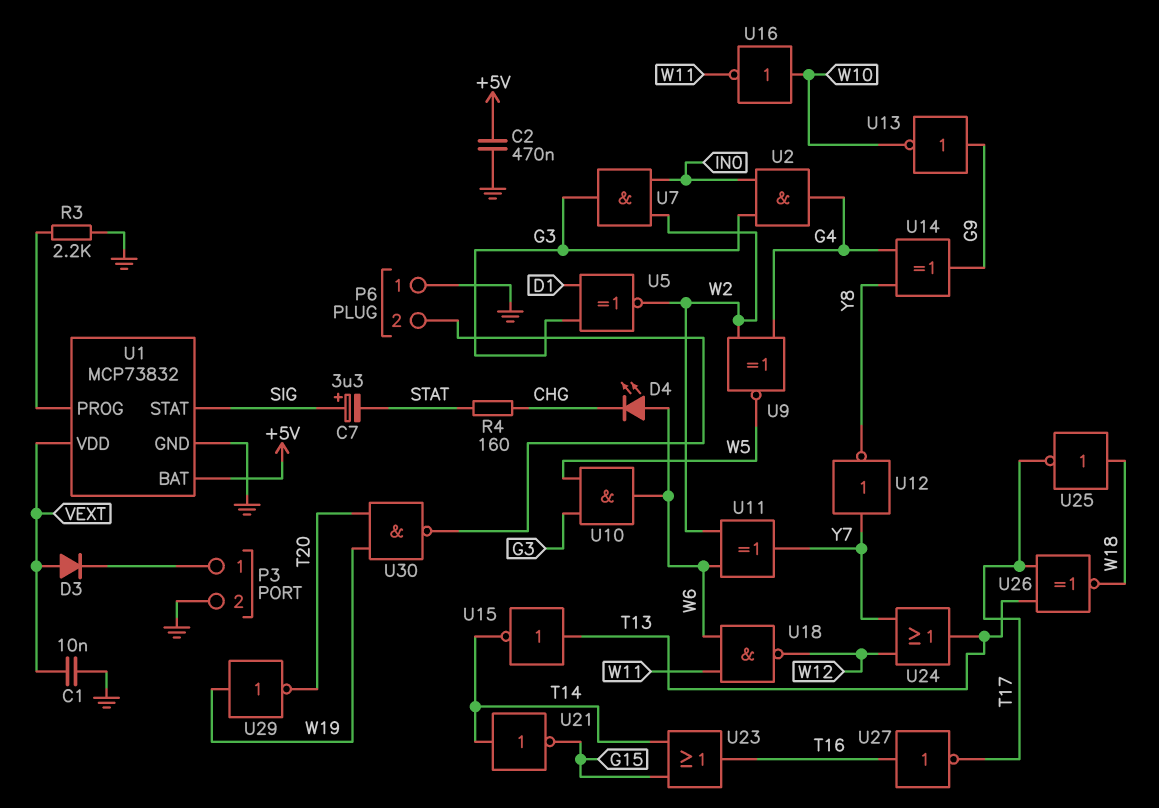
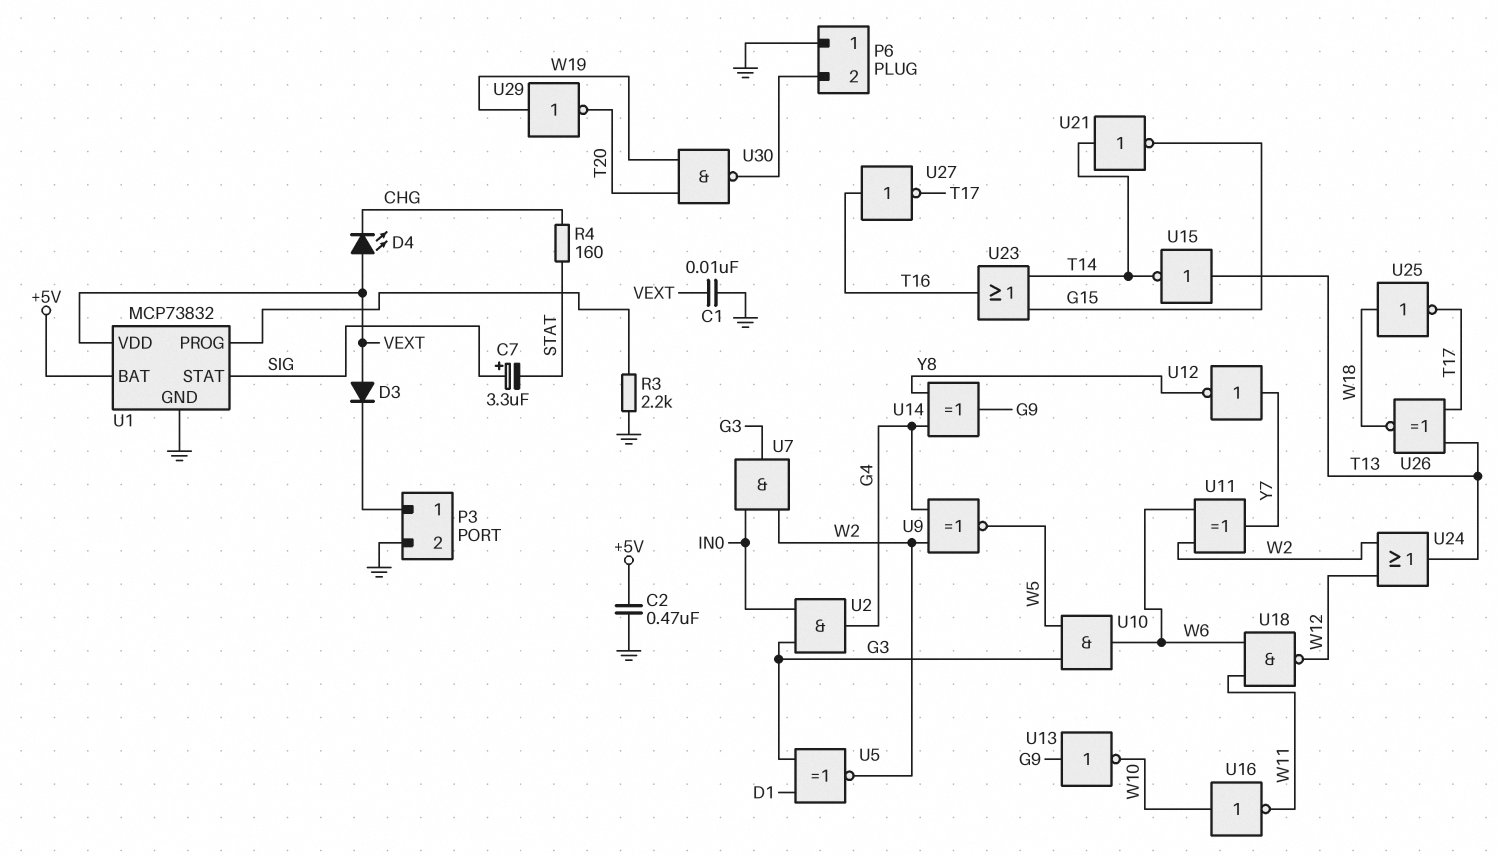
D4: LED (A W6, K CHG) -> LED (A VEXT, K CHG)
U24: OR (in W12, in Y7, out T13) -> OR (in W2, in W12, out T13)

